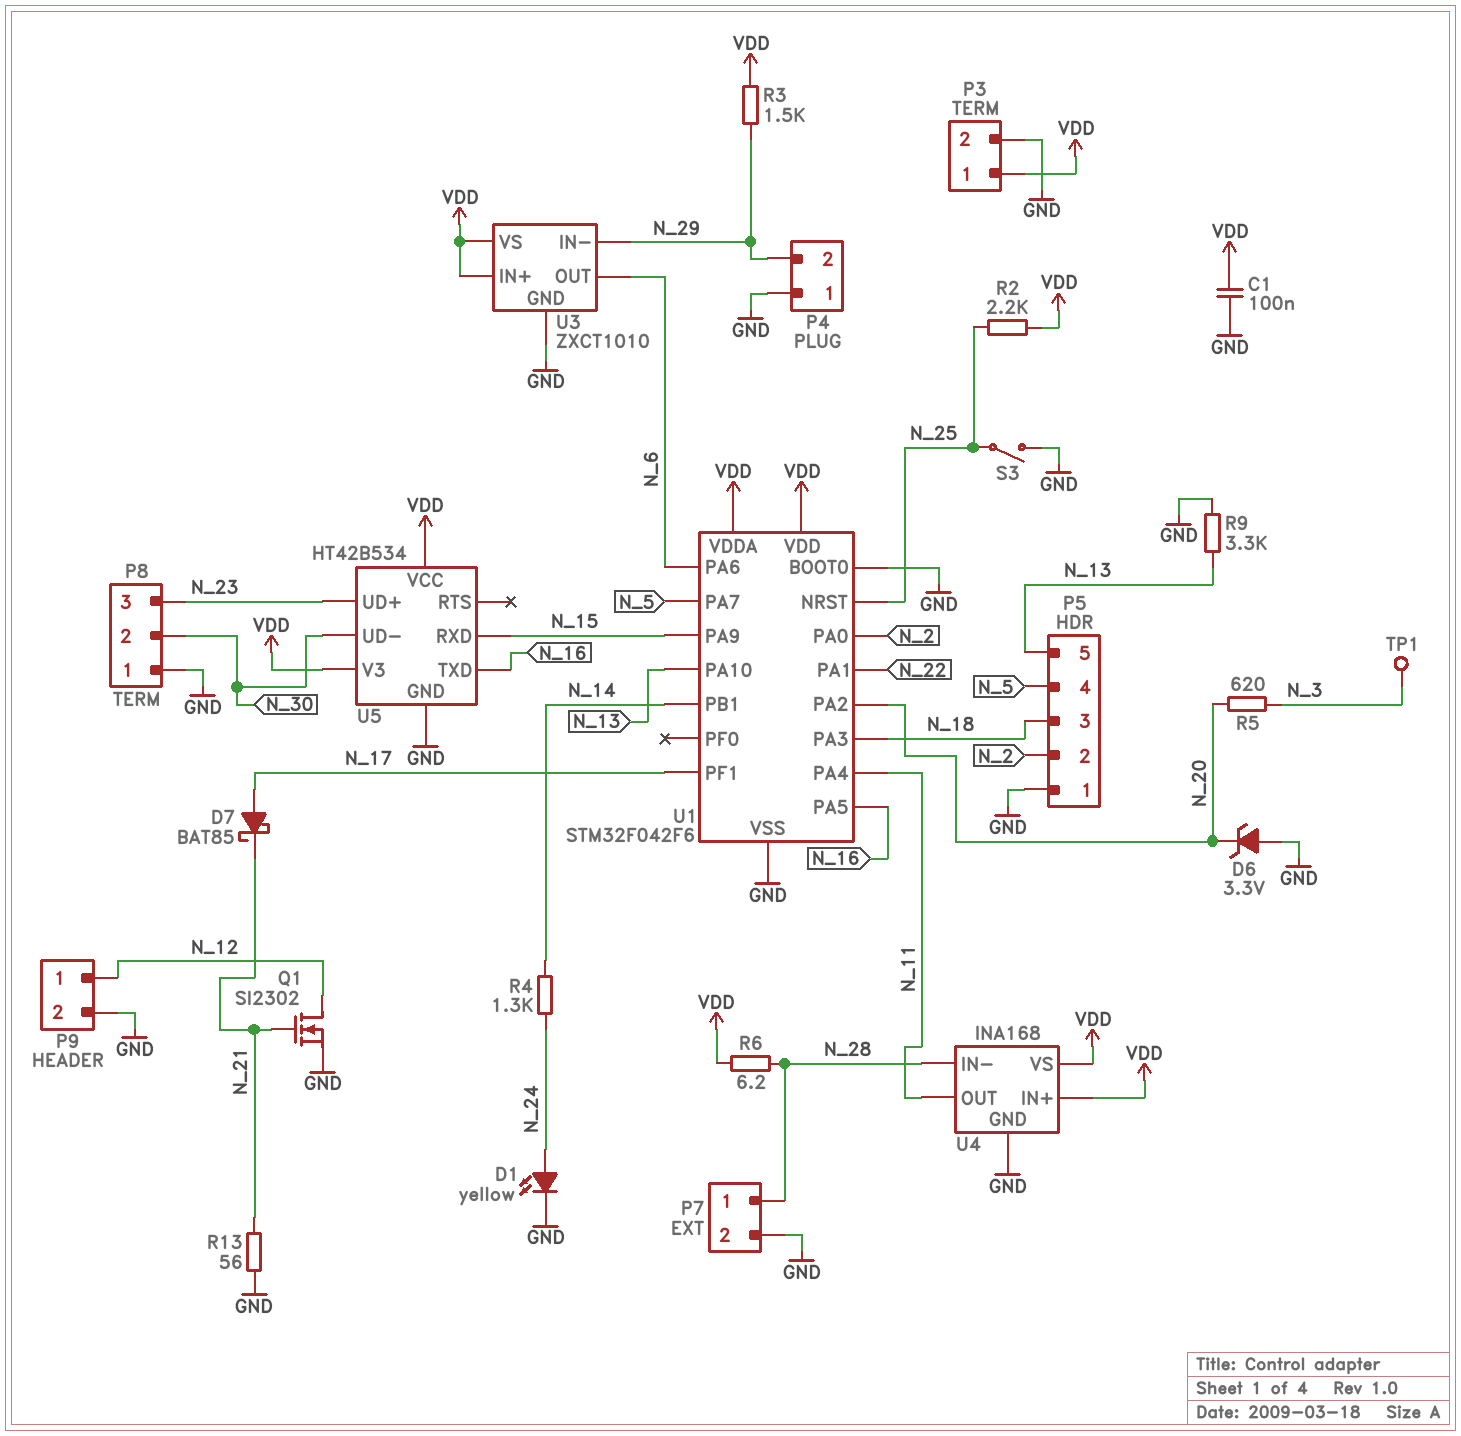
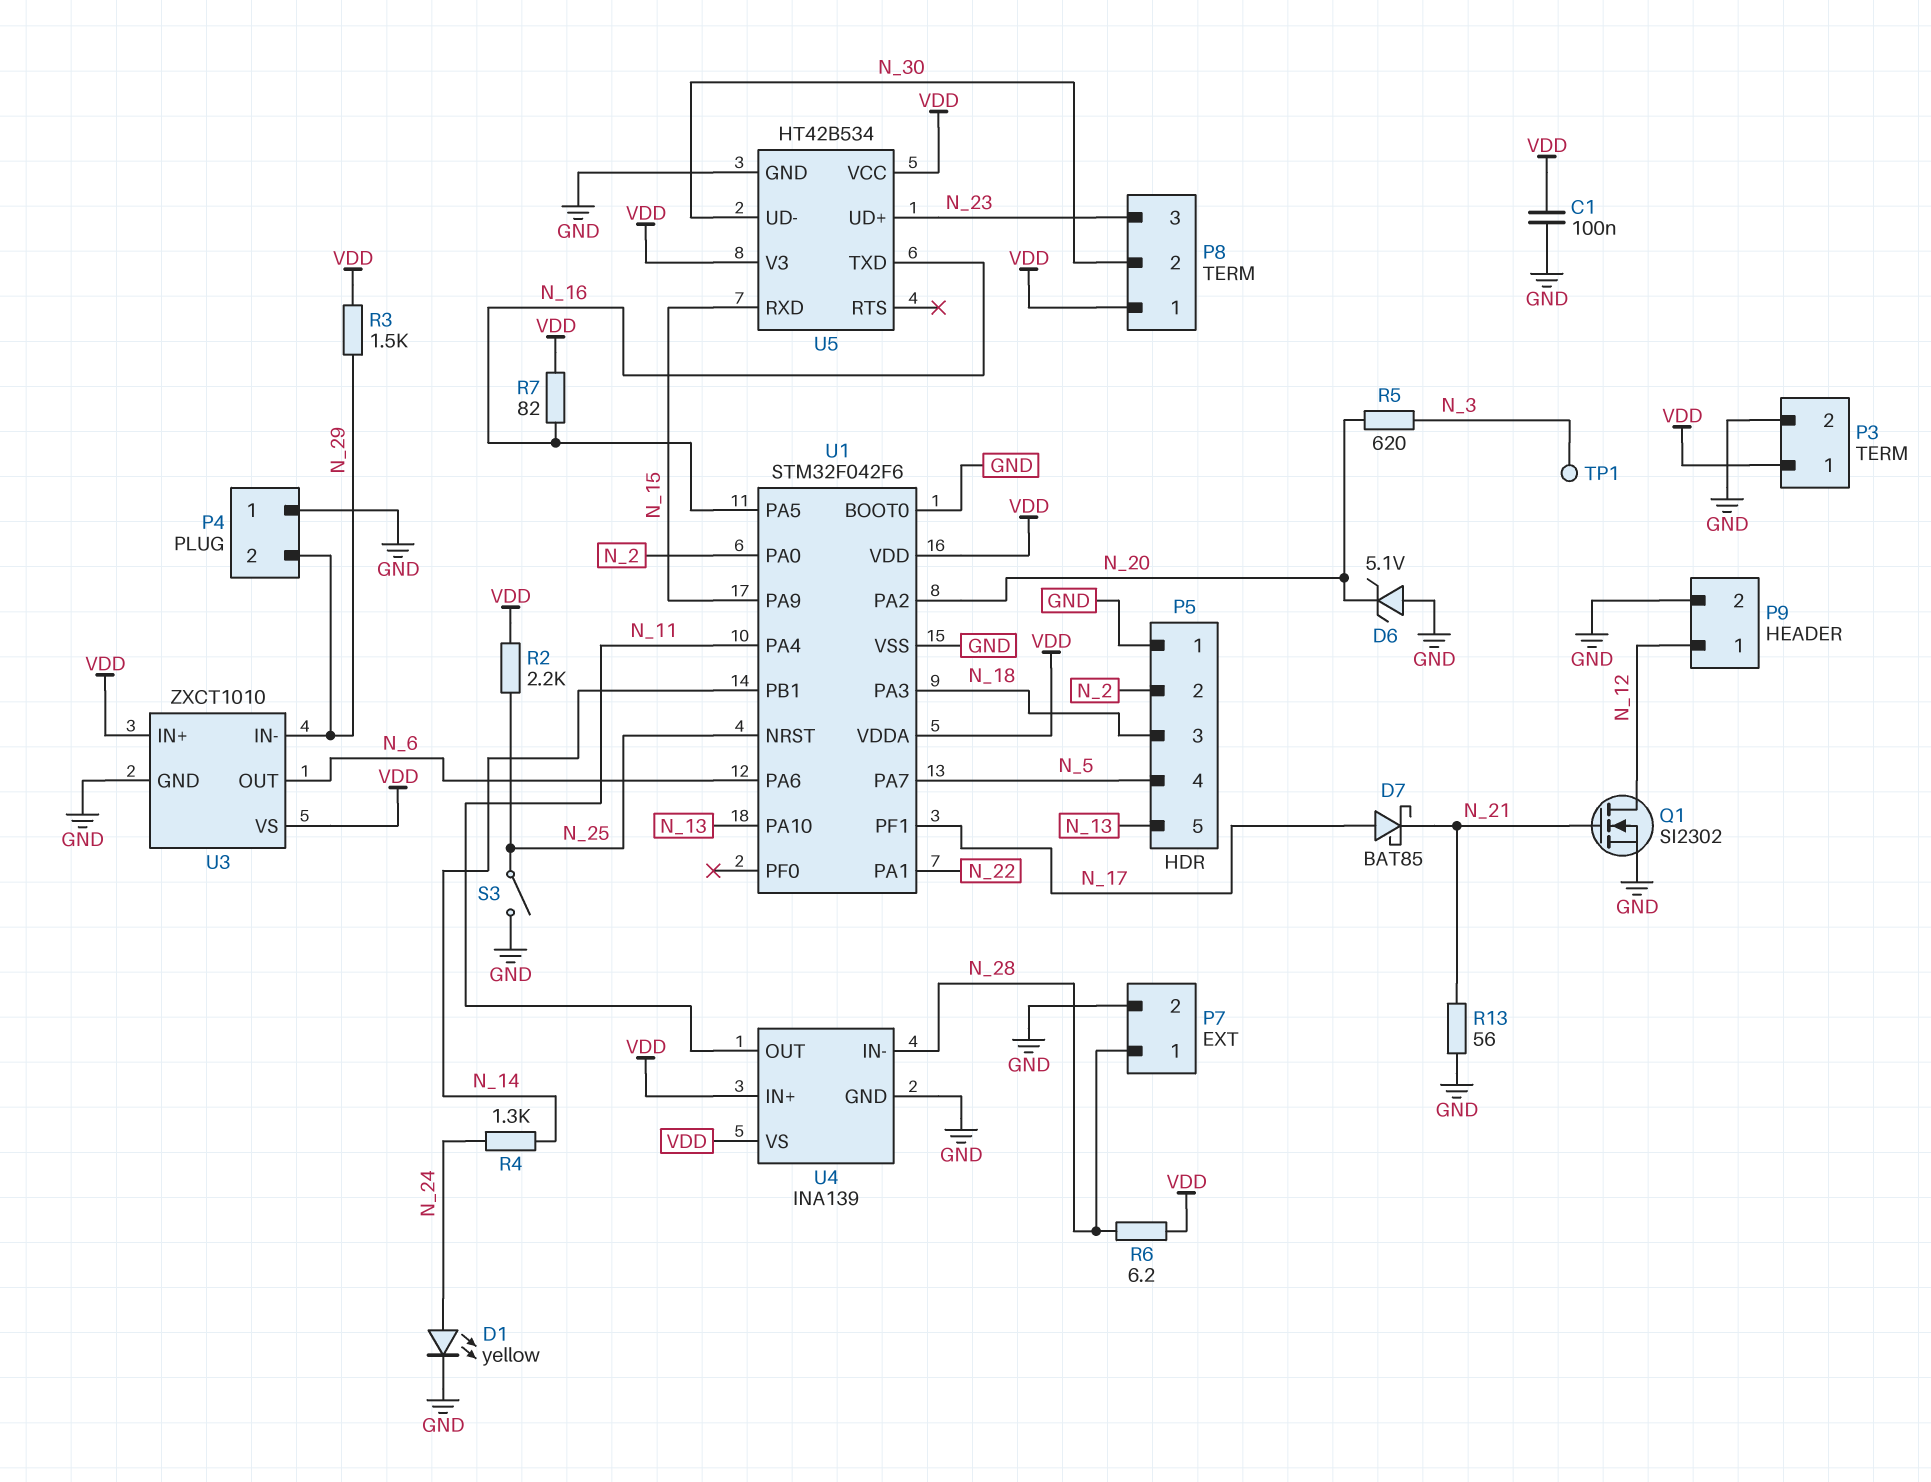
D6: zener 3.3V (A GND, K N_20) -> zener 5.1V (A GND, K N_20)
P8 pin 1: GND -> VDD
R7: none -> 82 (N_16, VDD)
R9: 3.3k (GND, N_13) -> none
U4: INA168 -> INA139

